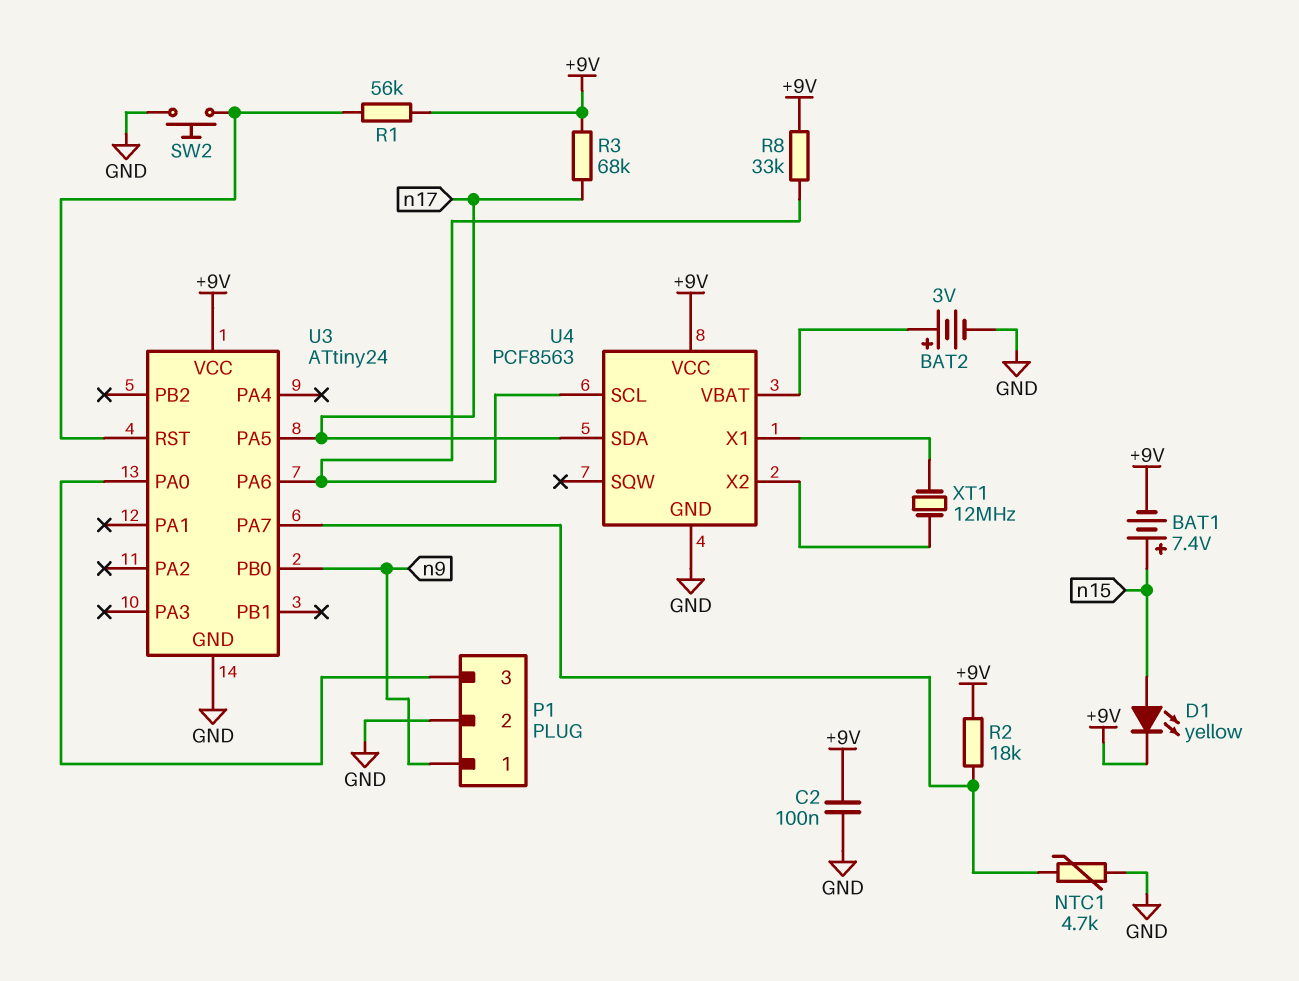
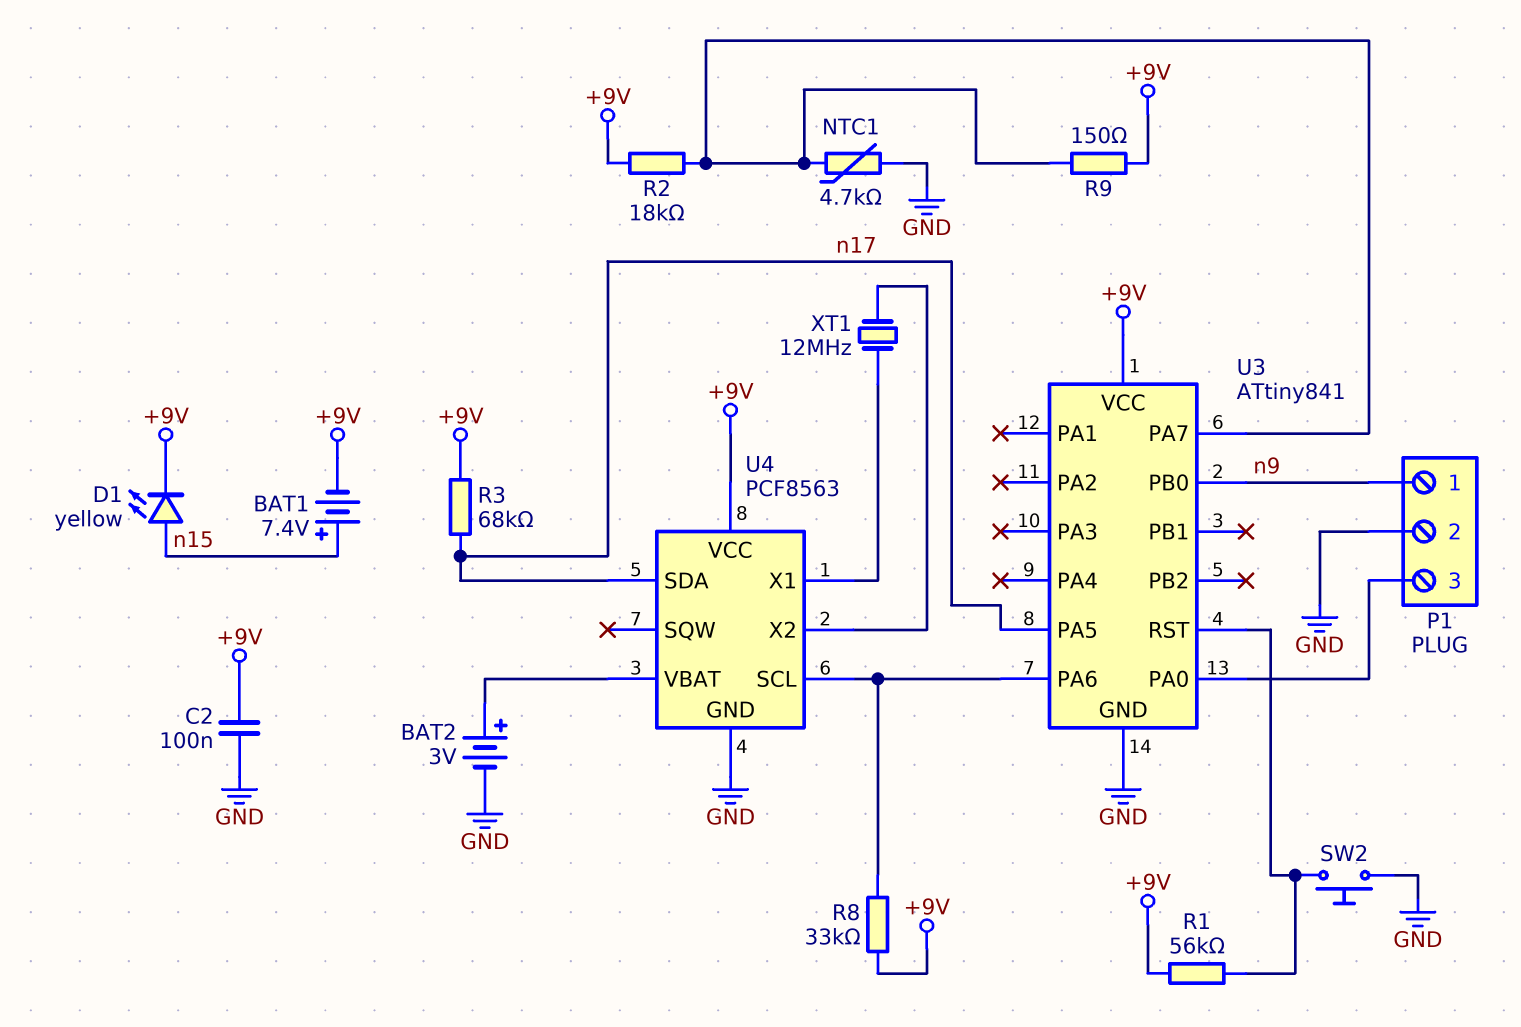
R9: none -> 150 (+9V, U3/PA7)
U3: ATtiny24 -> ATtiny841

